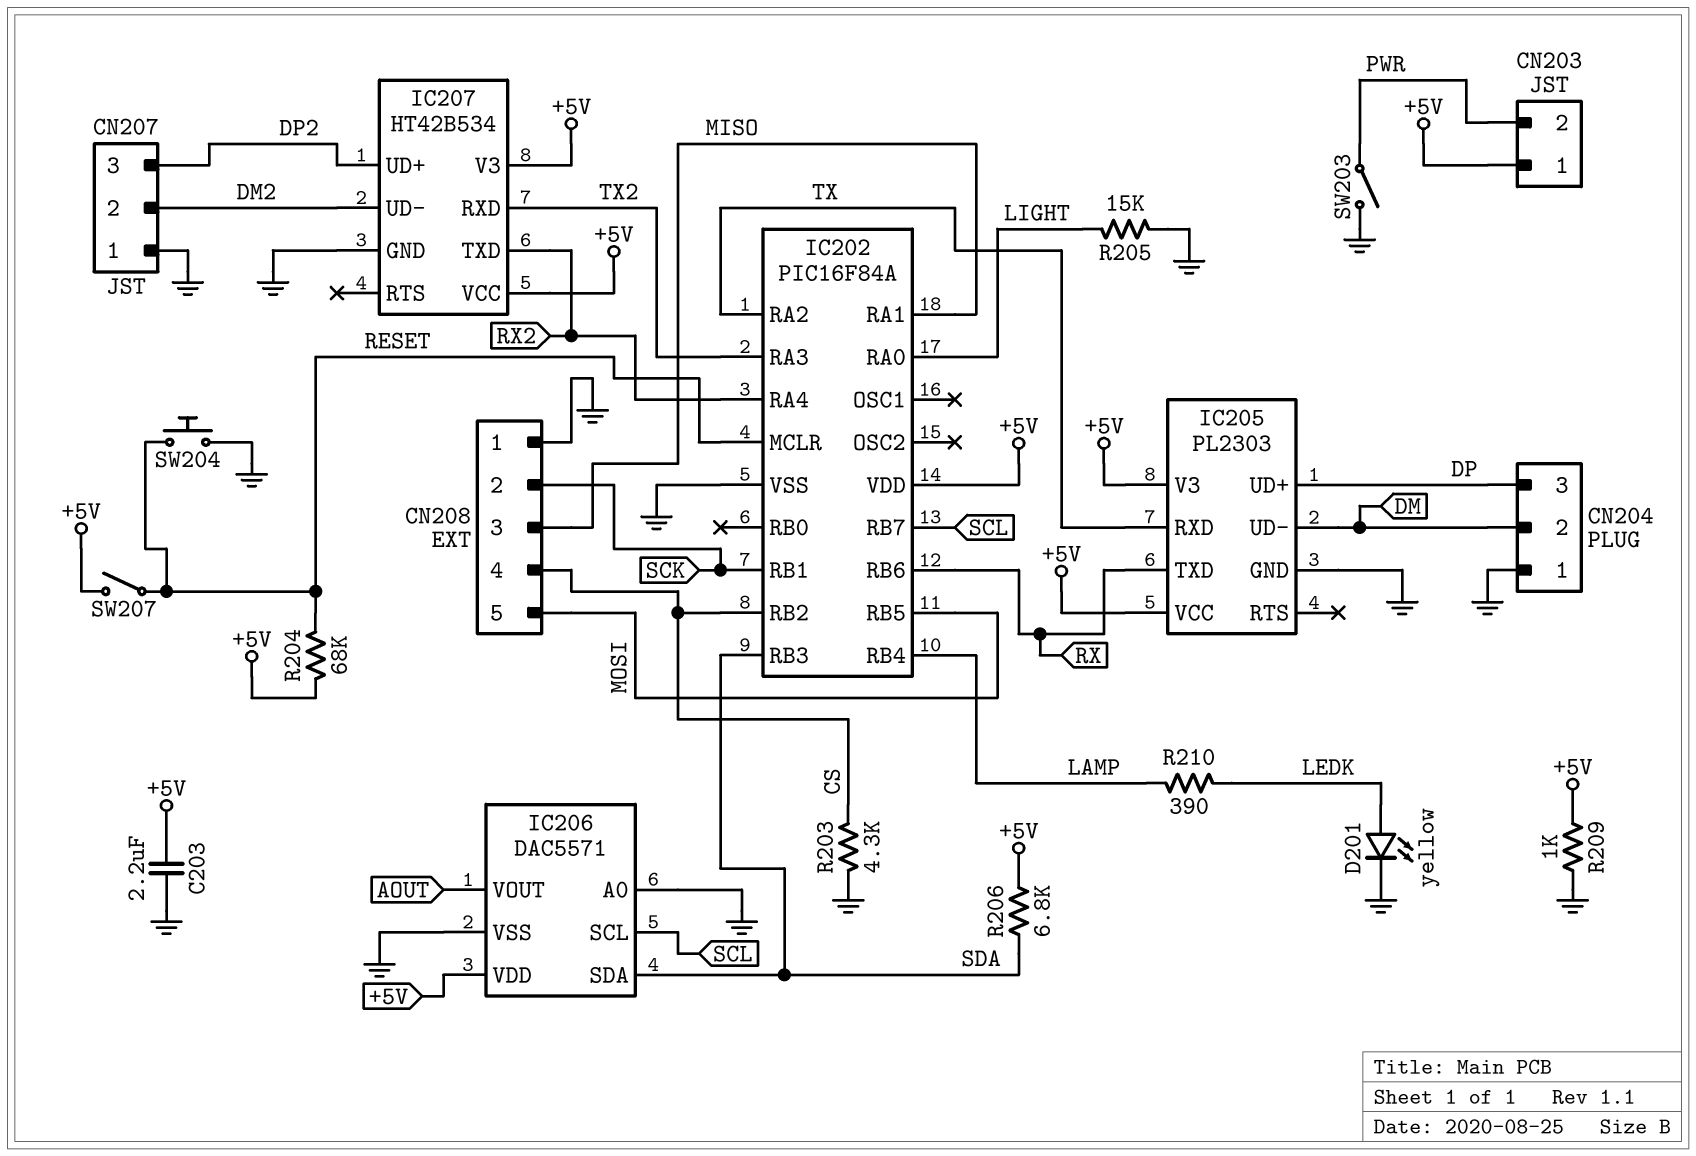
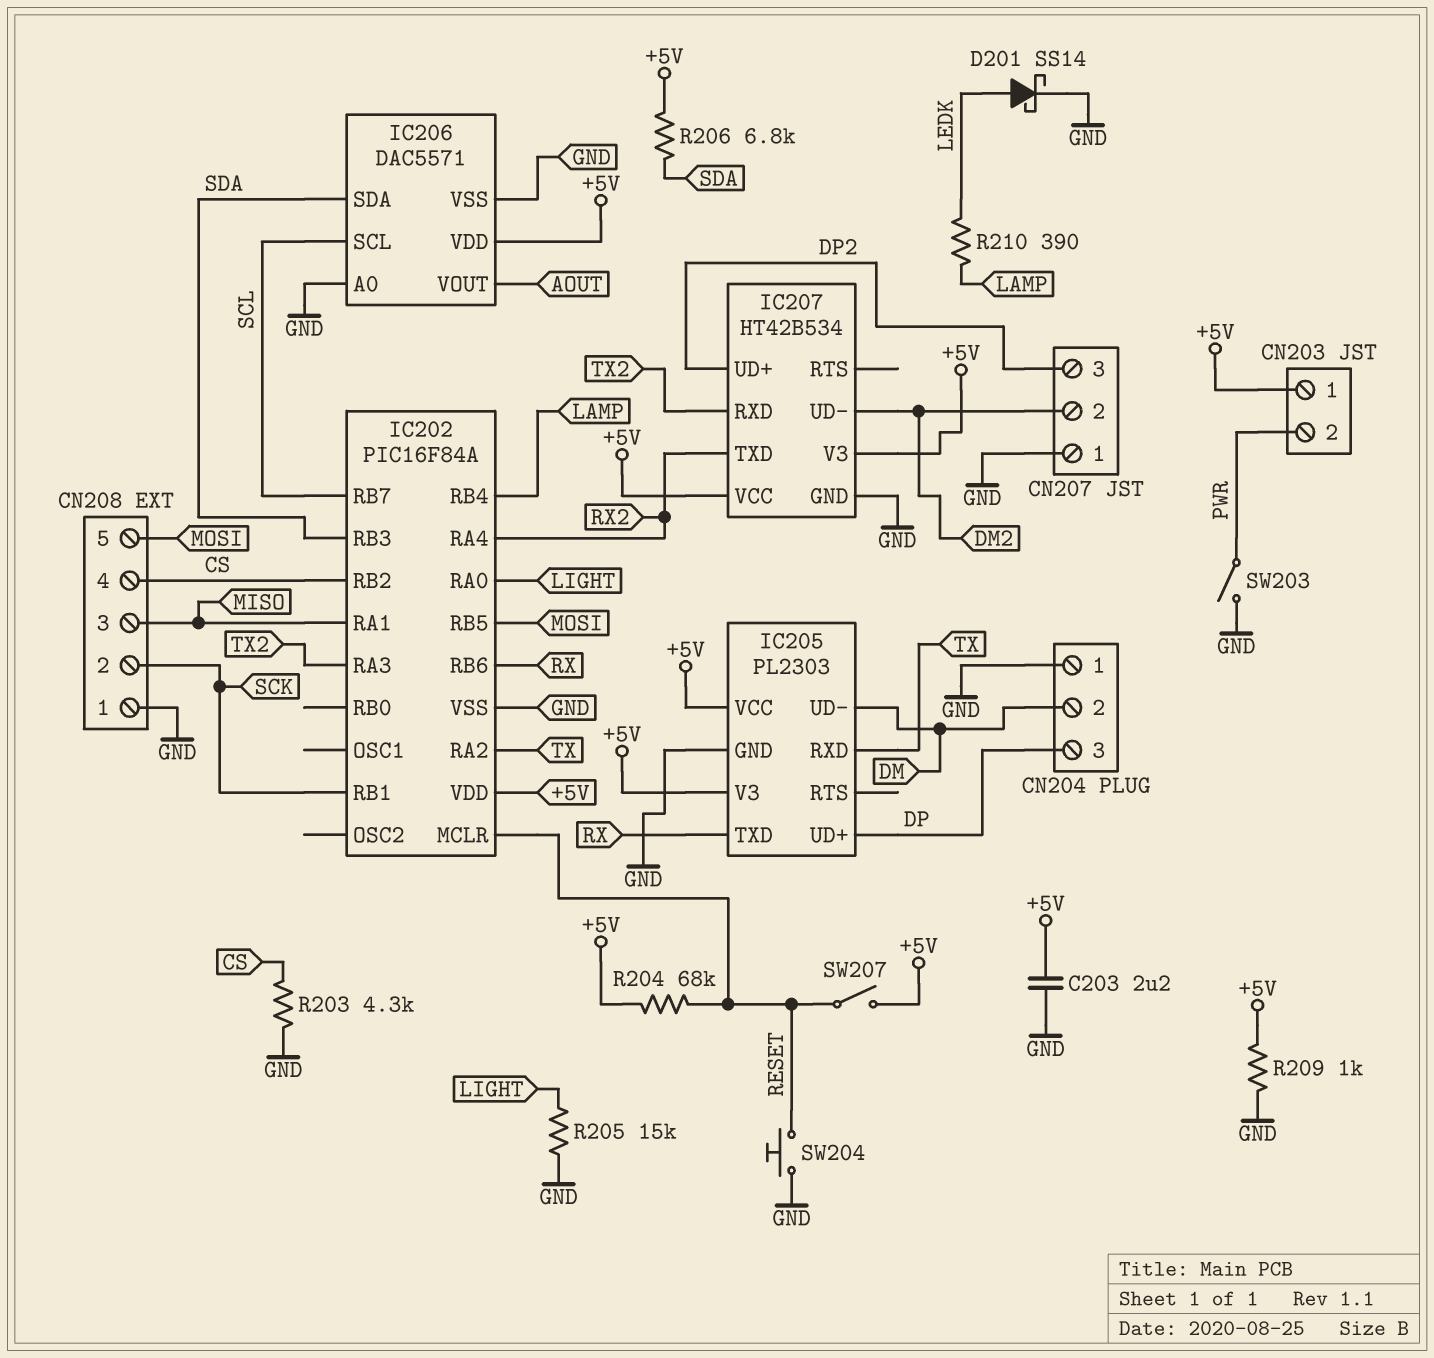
D201: LED yellow (A LEDK, K GND) -> schottky SS14 (A LEDK, K GND)

